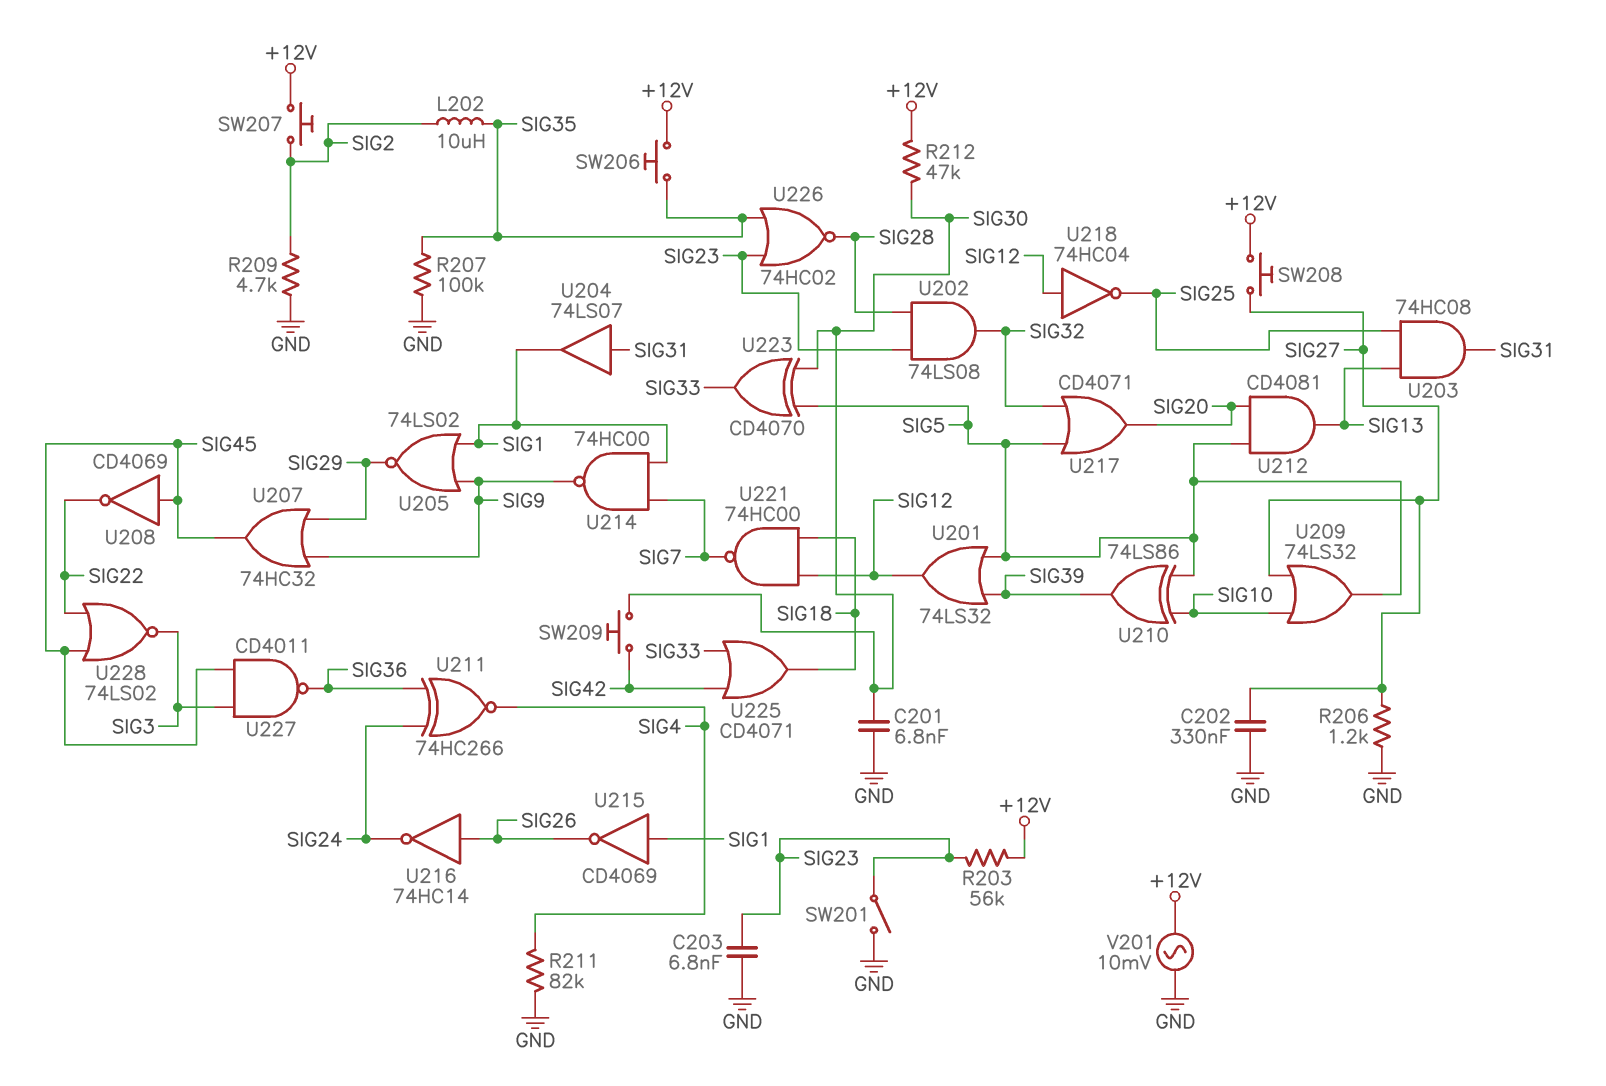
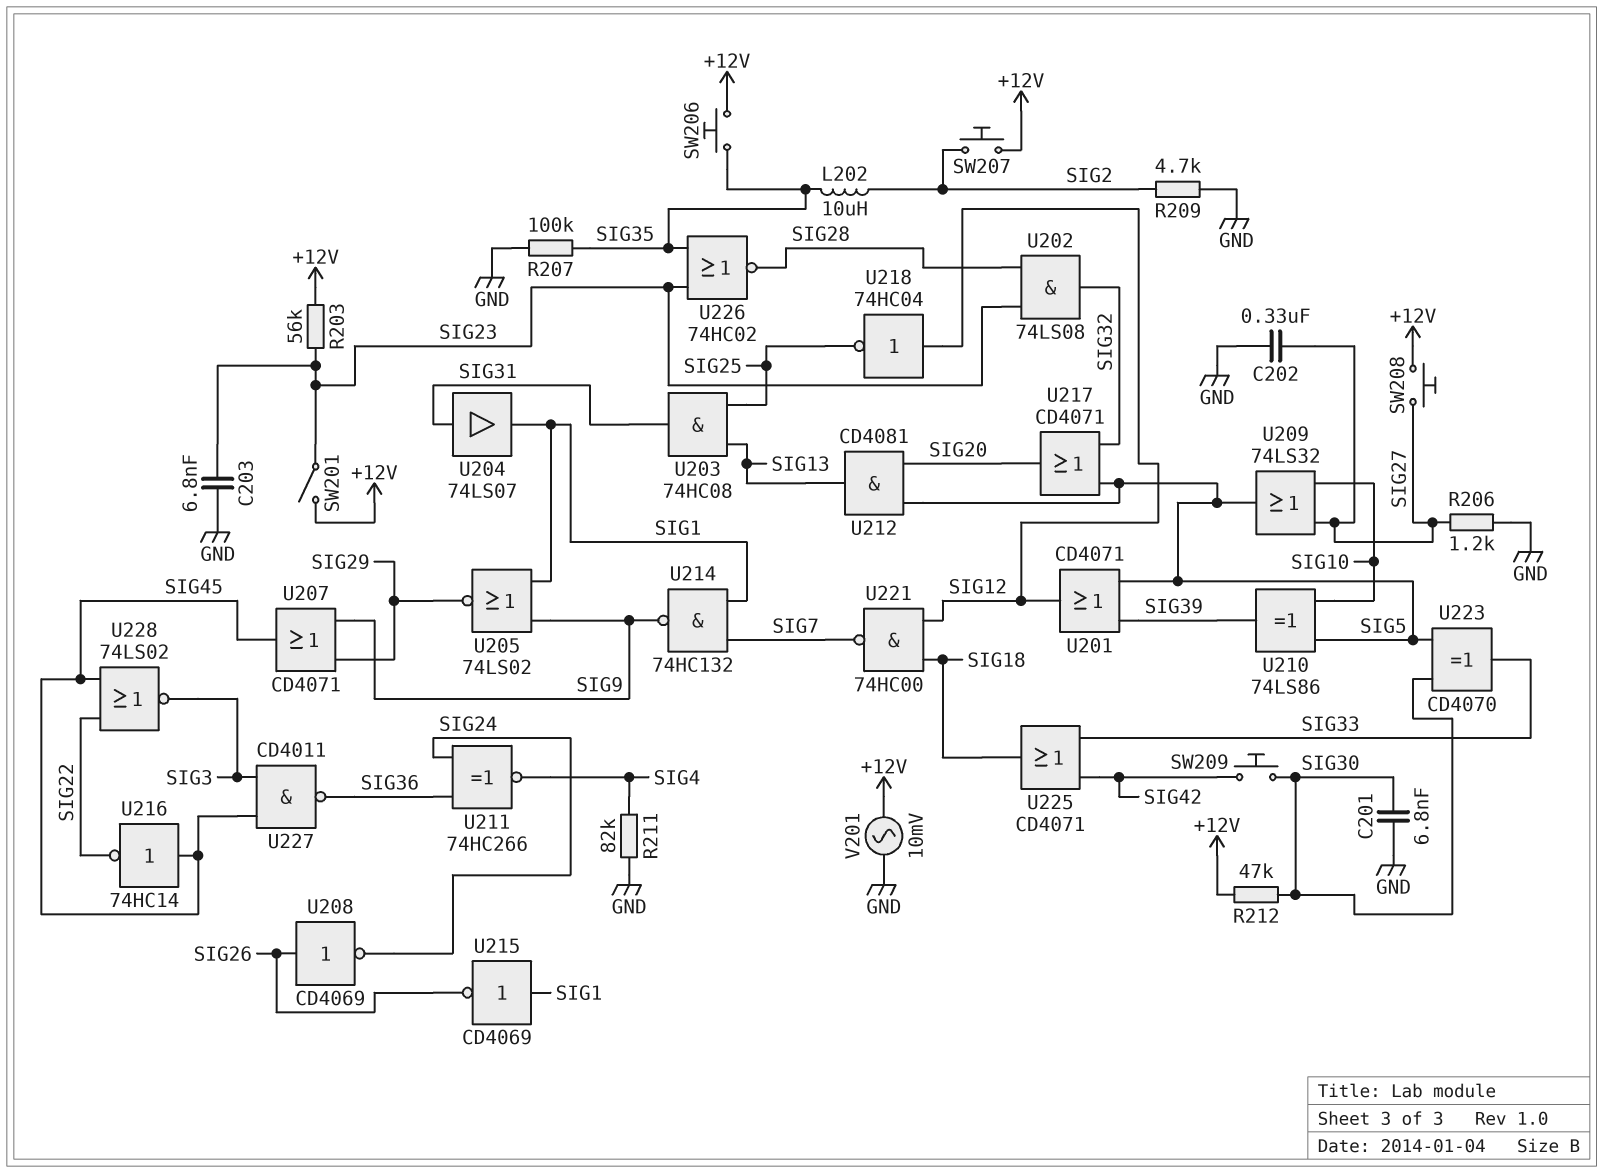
SW201: switch (GND, SIG23) -> switch (+12V, SIG23)
U201: OR 74LS32 (in SIG5, in SIG39, out SIG12) -> OR CD4071 (in SIG5, in SIG39, out SIG12)
U207: OR 74HC32 (in SIG9, in SIG29, out SIG45) -> OR CD4071 (in SIG9, in SIG29, out SIG45)
U208: NOT CD4069 (in SIG45, out SIG22) -> NOT CD4069 (in SIG26, out SIG24)
U214: NAND 74HC00 (in SIG1, in SIG7, out SIG9) -> NAND 74HC132 (in SIG1, in SIG7, out SIG9)
U216: NOT 74HC14 (in SIG26, out SIG24) -> NOT 74HC14 (in SIG45, out SIG22)

